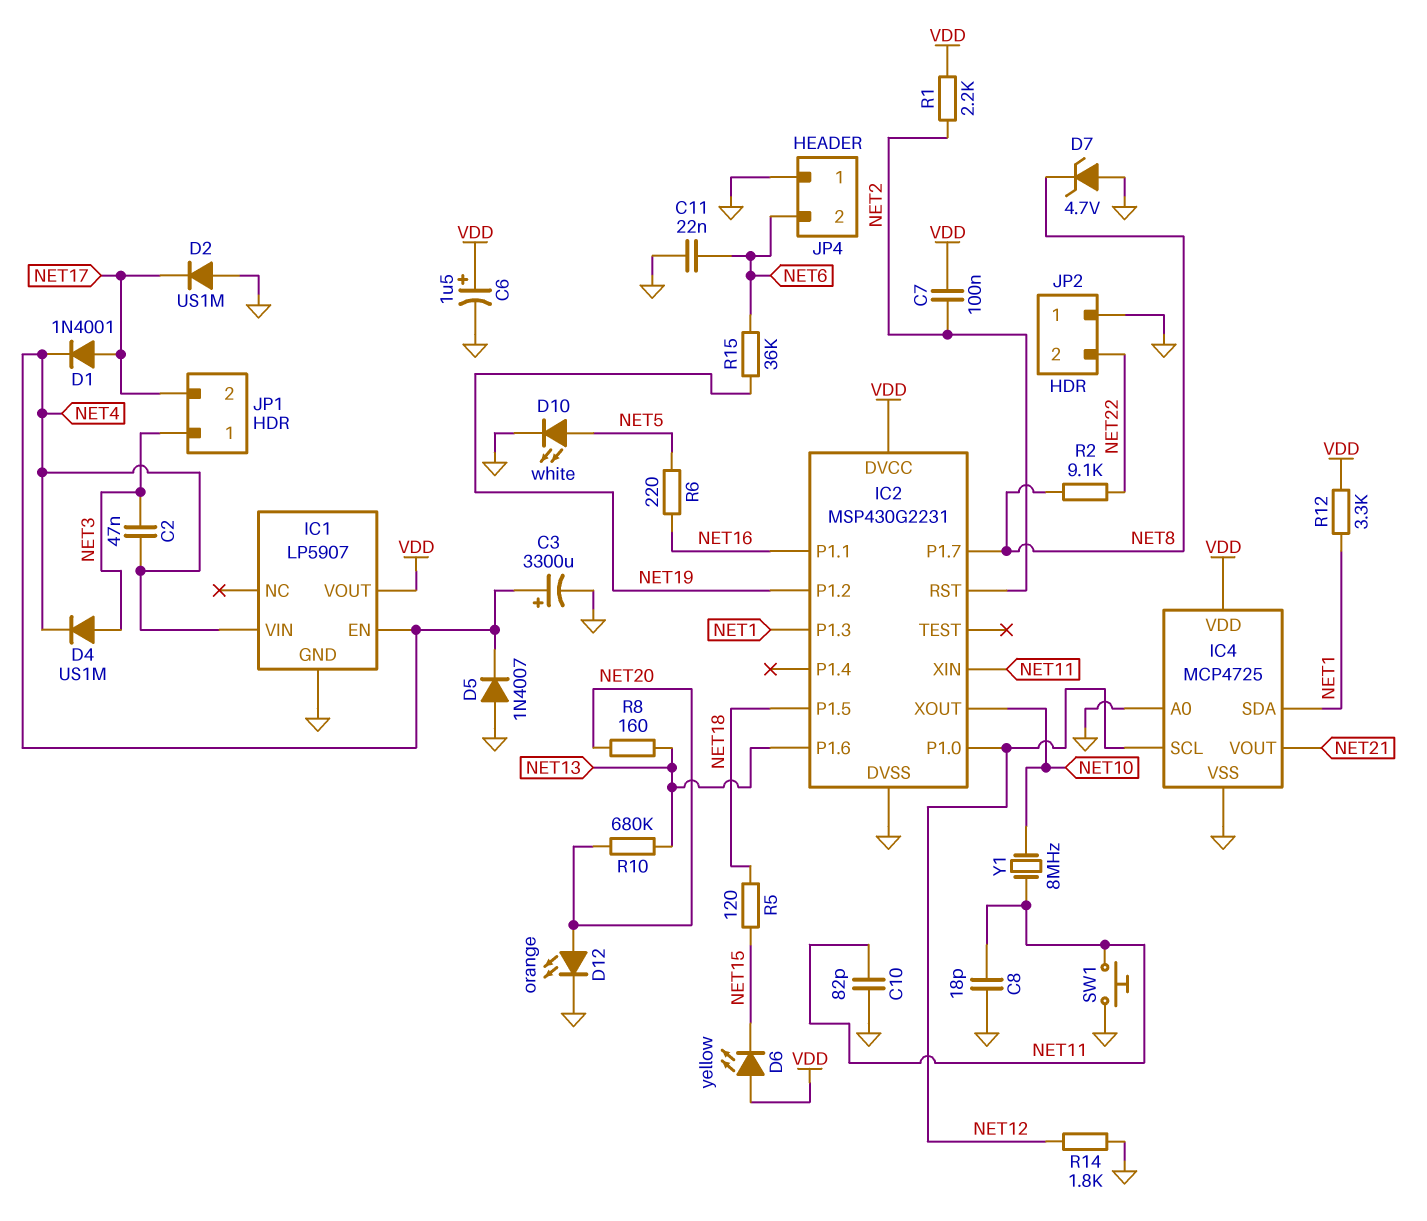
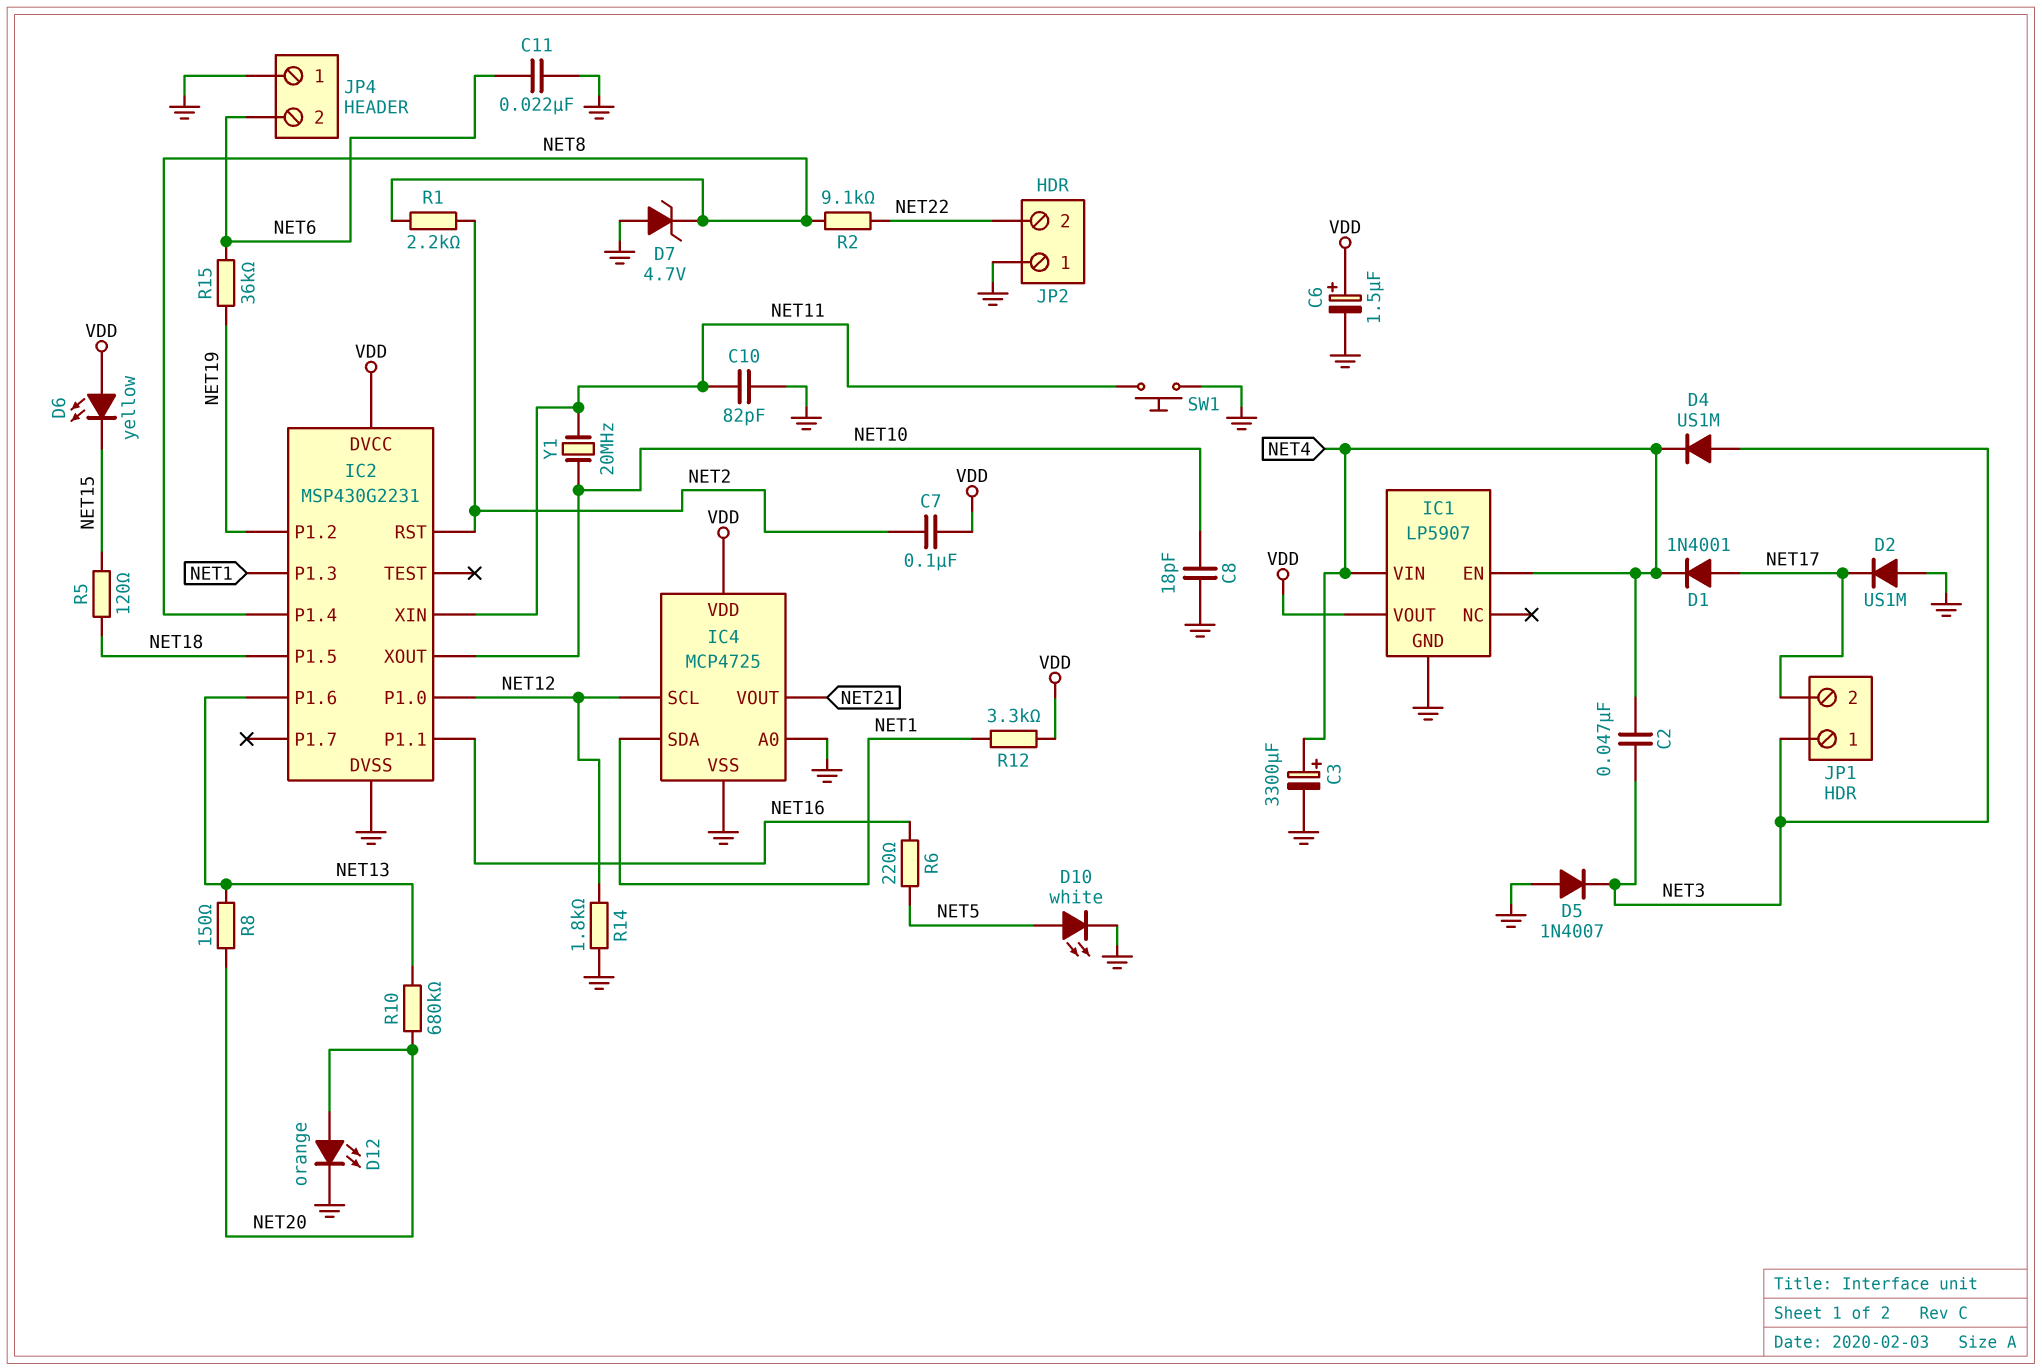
C8: 18pF (GND, NET11) -> 18pF (GND, NET10)
D5: diode 1N4007 (A GND, K NET4) -> diode 1N4007 (A GND, K NET3)
IC2 pin P1.4: none -> NET8
IC2 pin P1.7: NET8 -> none
R1: 2.2k (NET2, VDD) -> 2.2k (NET2, NET8)
R8: 160 (NET13, NET20) -> 150 (NET13, NET20)
Y1: 8MHz (NET10, NET11) -> 20MHz (NET10, NET11)

